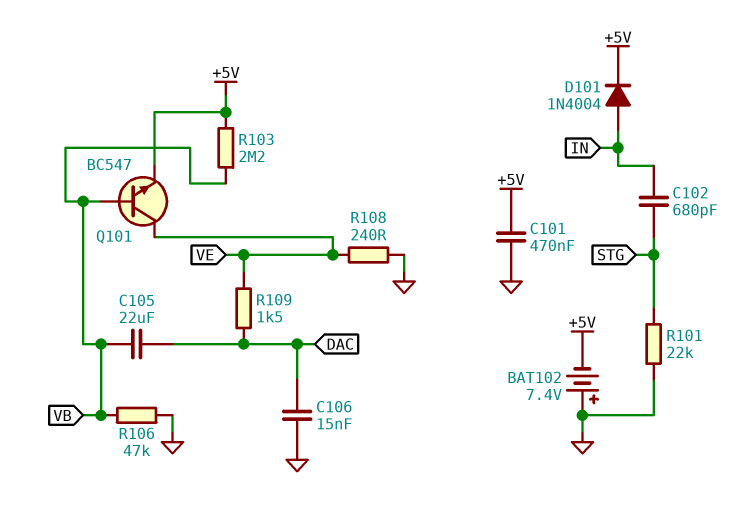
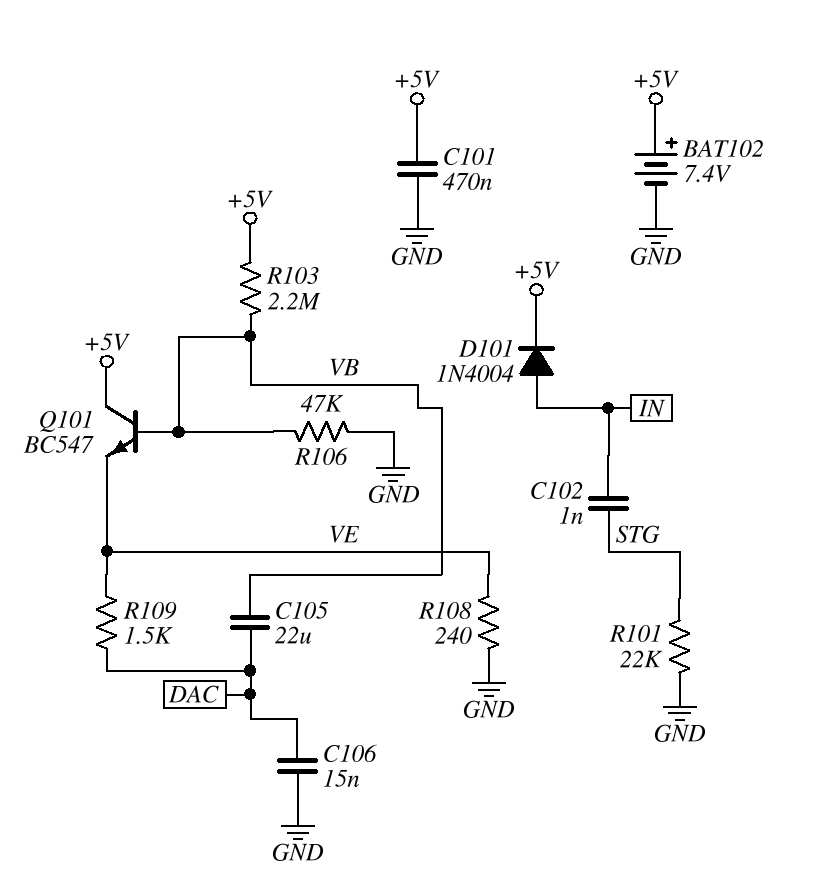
BAT102: 7.4V (plus GND, minus +5V) -> 7.4V (plus +5V, minus GND)
C102: 680pF (IN, STG) -> 1nF (IN, STG)
Q101: NPN BC547 (B VB, C VE, E +5V) -> NPN BC547 (B VB, C +5V, E VE)

